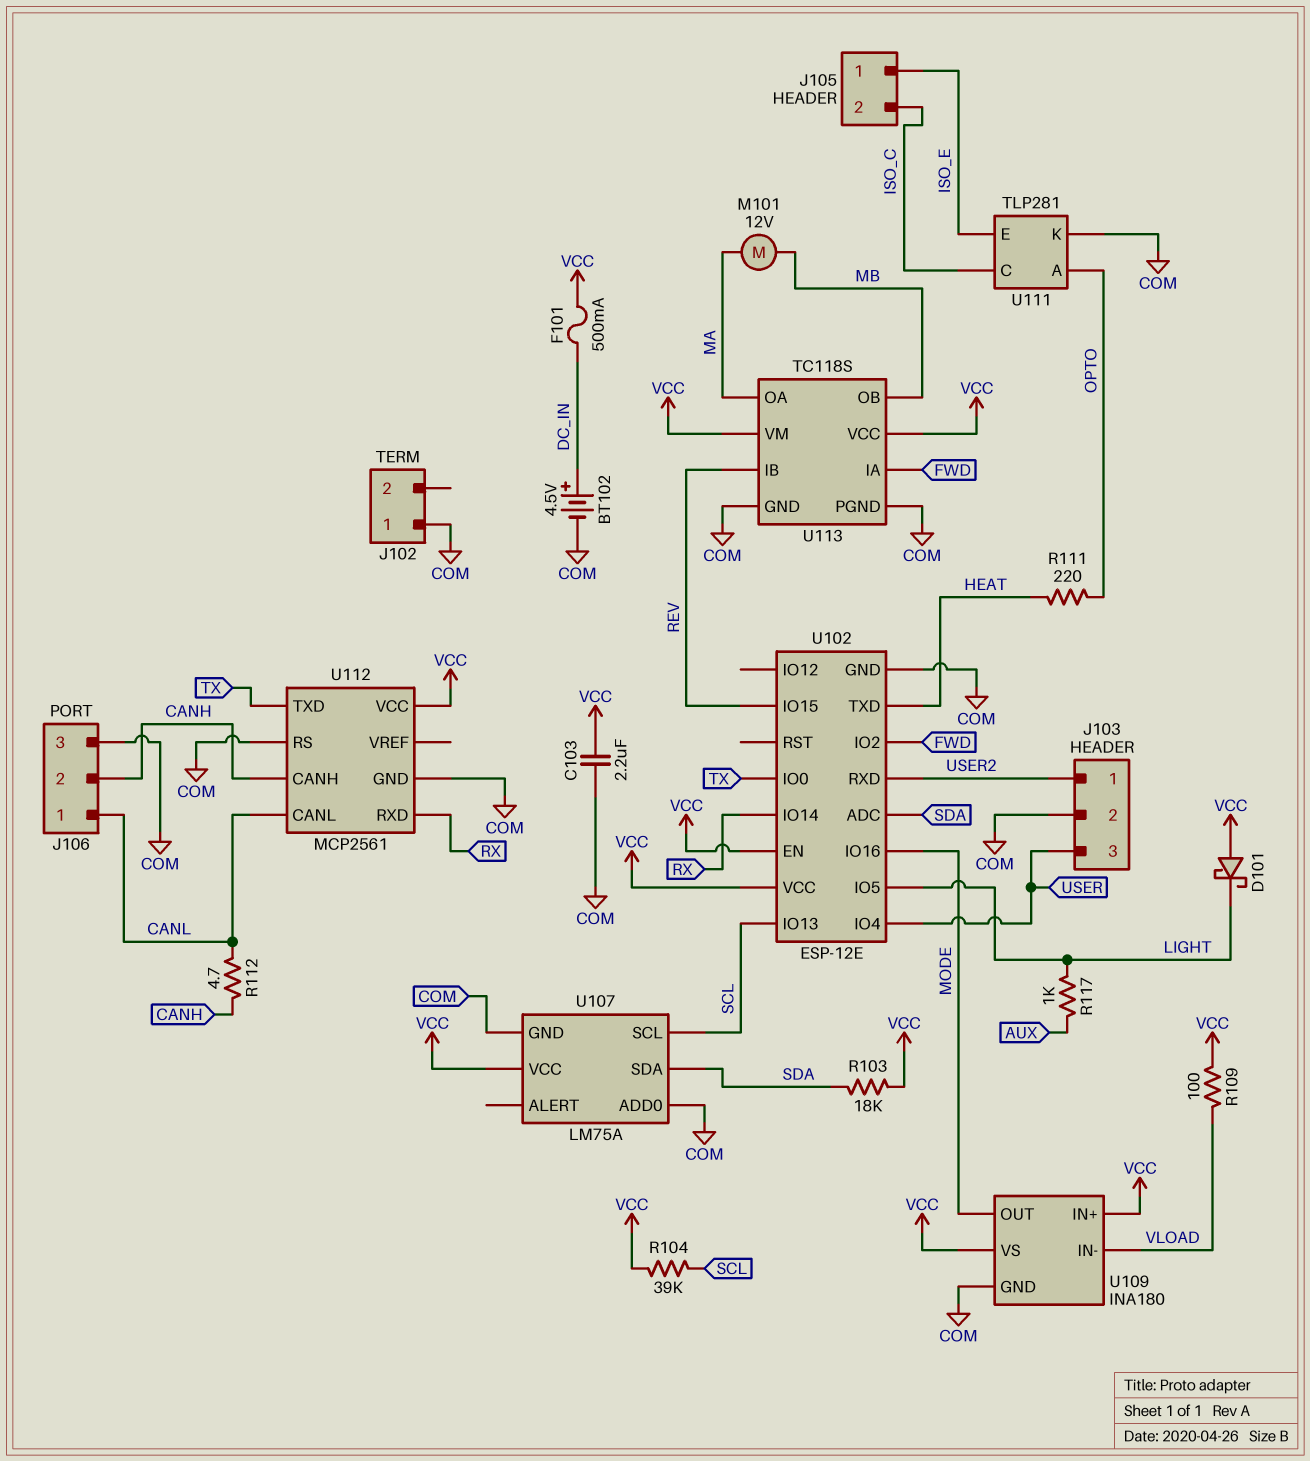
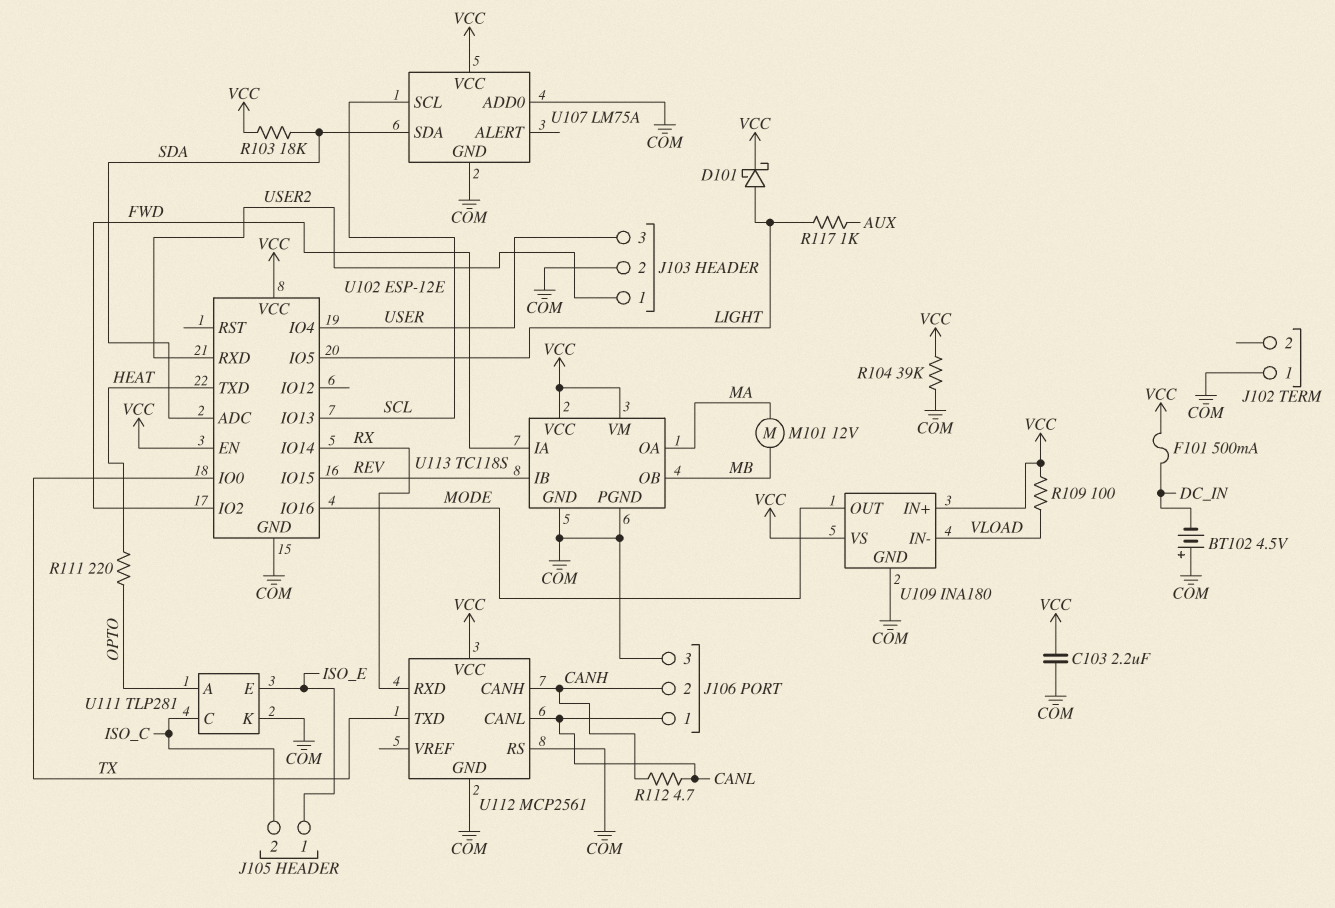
BT102: 4.5V (plus DC_IN, minus COM) -> 4.5V (plus COM, minus DC_IN)
D101: schottky (A VCC, K LIGHT) -> schottky (A LIGHT, K VCC)
R104: 39k (SCL, VCC) -> 39k (COM, VCC)

